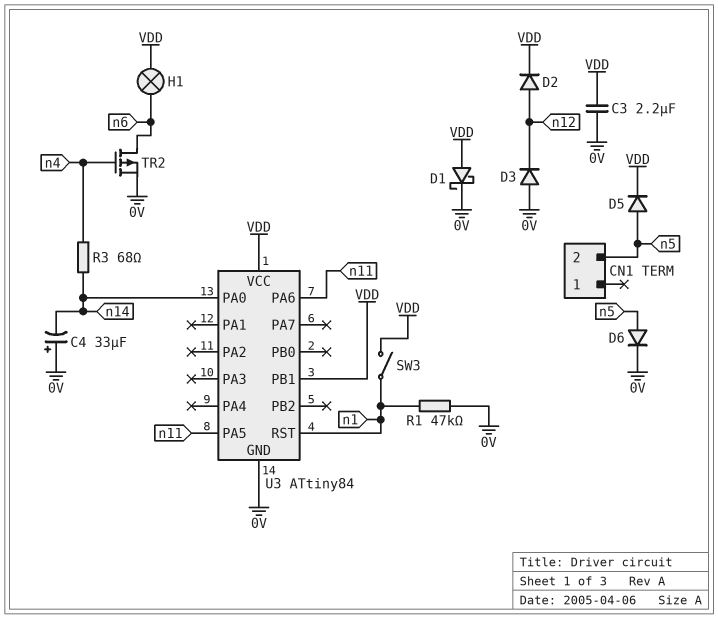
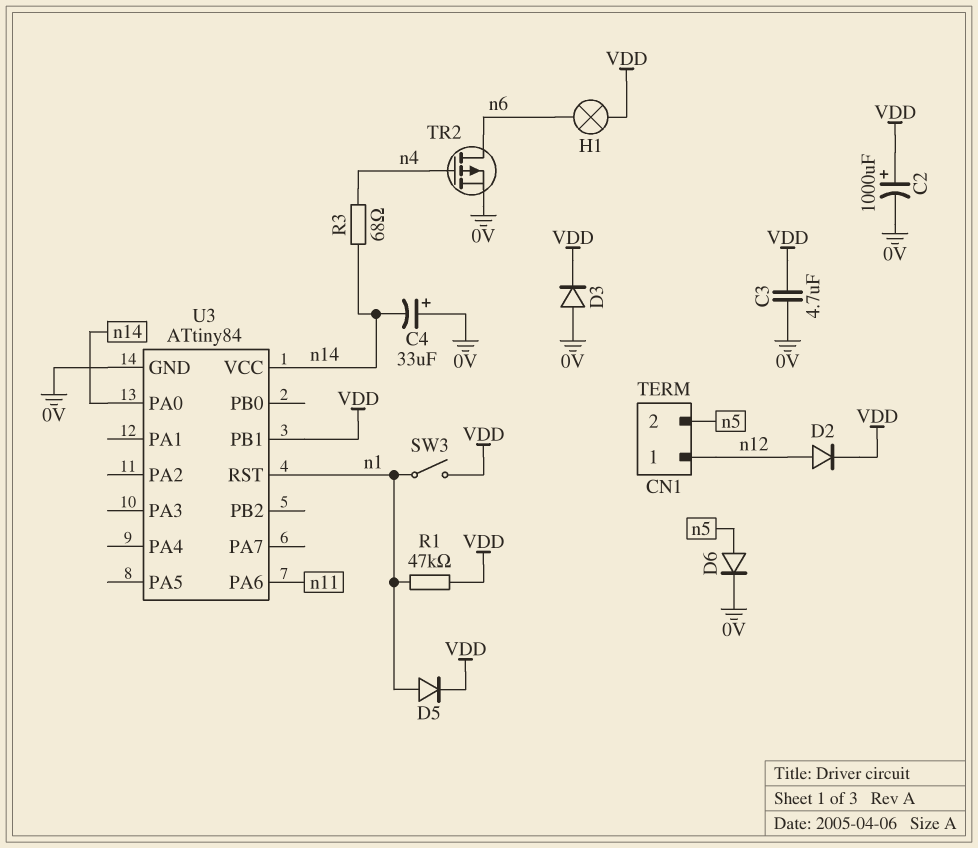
C2: none -> 1000uF (plus VDD, minus 0V)
C3: 2.2uF (0V, VDD) -> 4.7uF (0V, VDD)
CN1 pin 1: none -> n12
D1: schottky (A VDD, K 0V) -> none
D3: diode (A 0V, K n12) -> diode (A 0V, K VDD)
D5: diode (A n5, K VDD) -> diode (A n1, K VDD)
R1: 47k (0V, n1) -> 47k (VDD, n1)
U3 pin PA5: n11 -> none
U3 pin VCC: VDD -> n14

